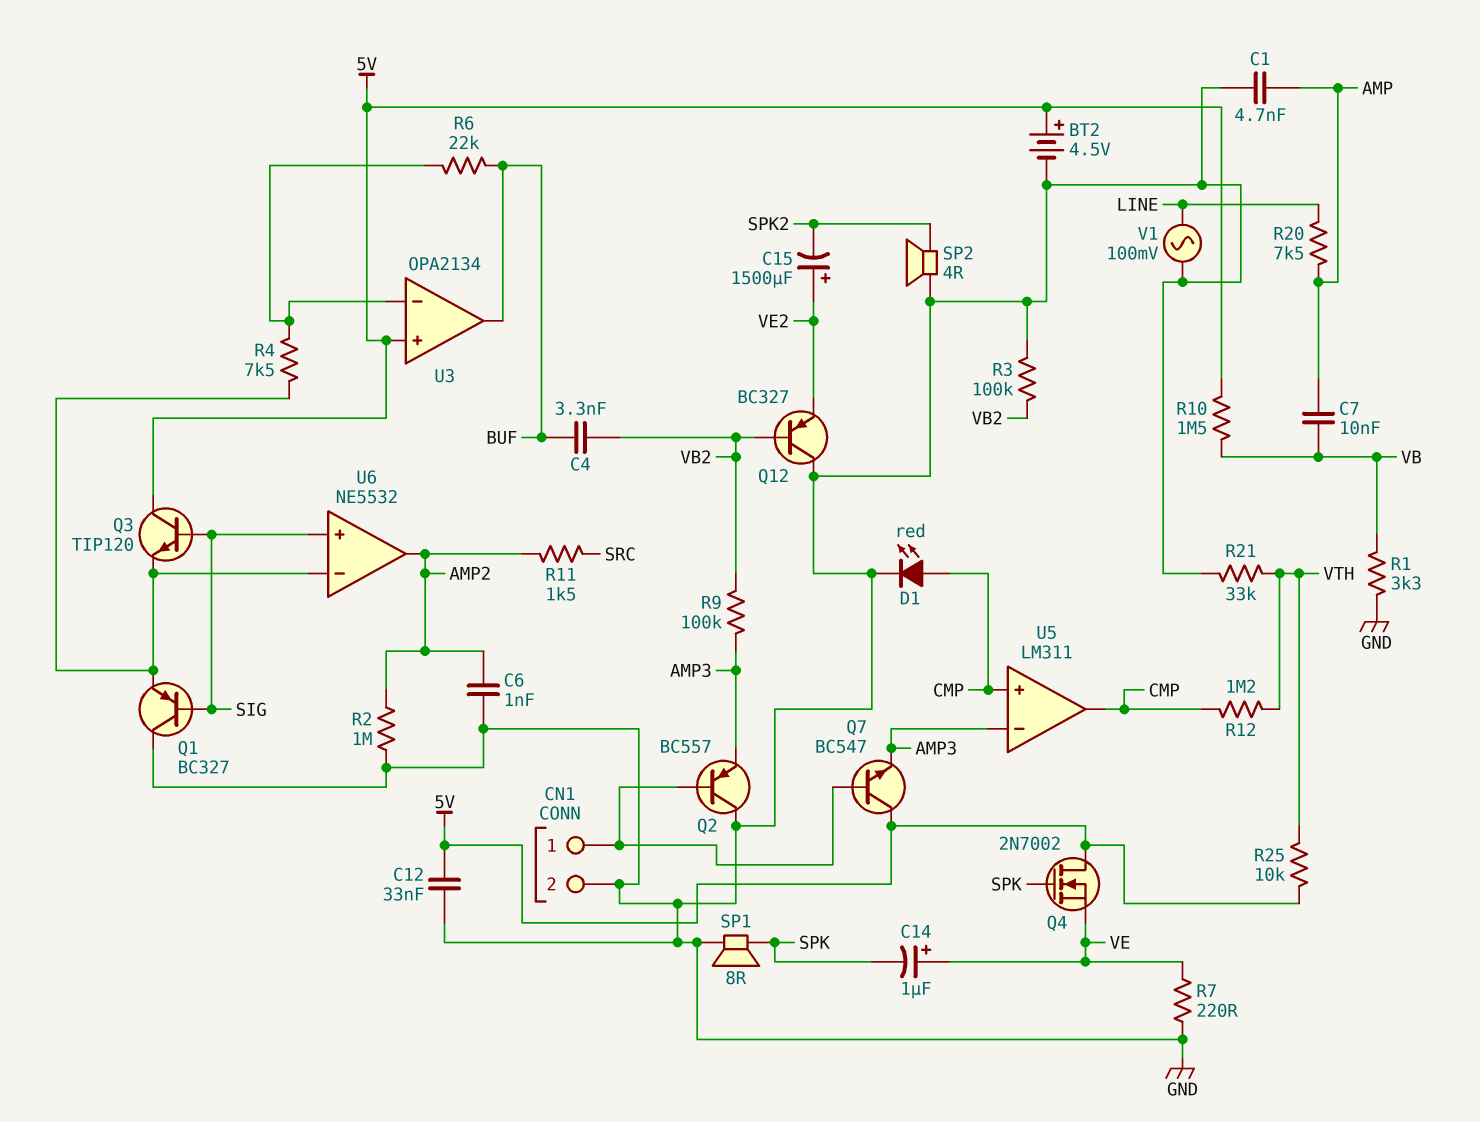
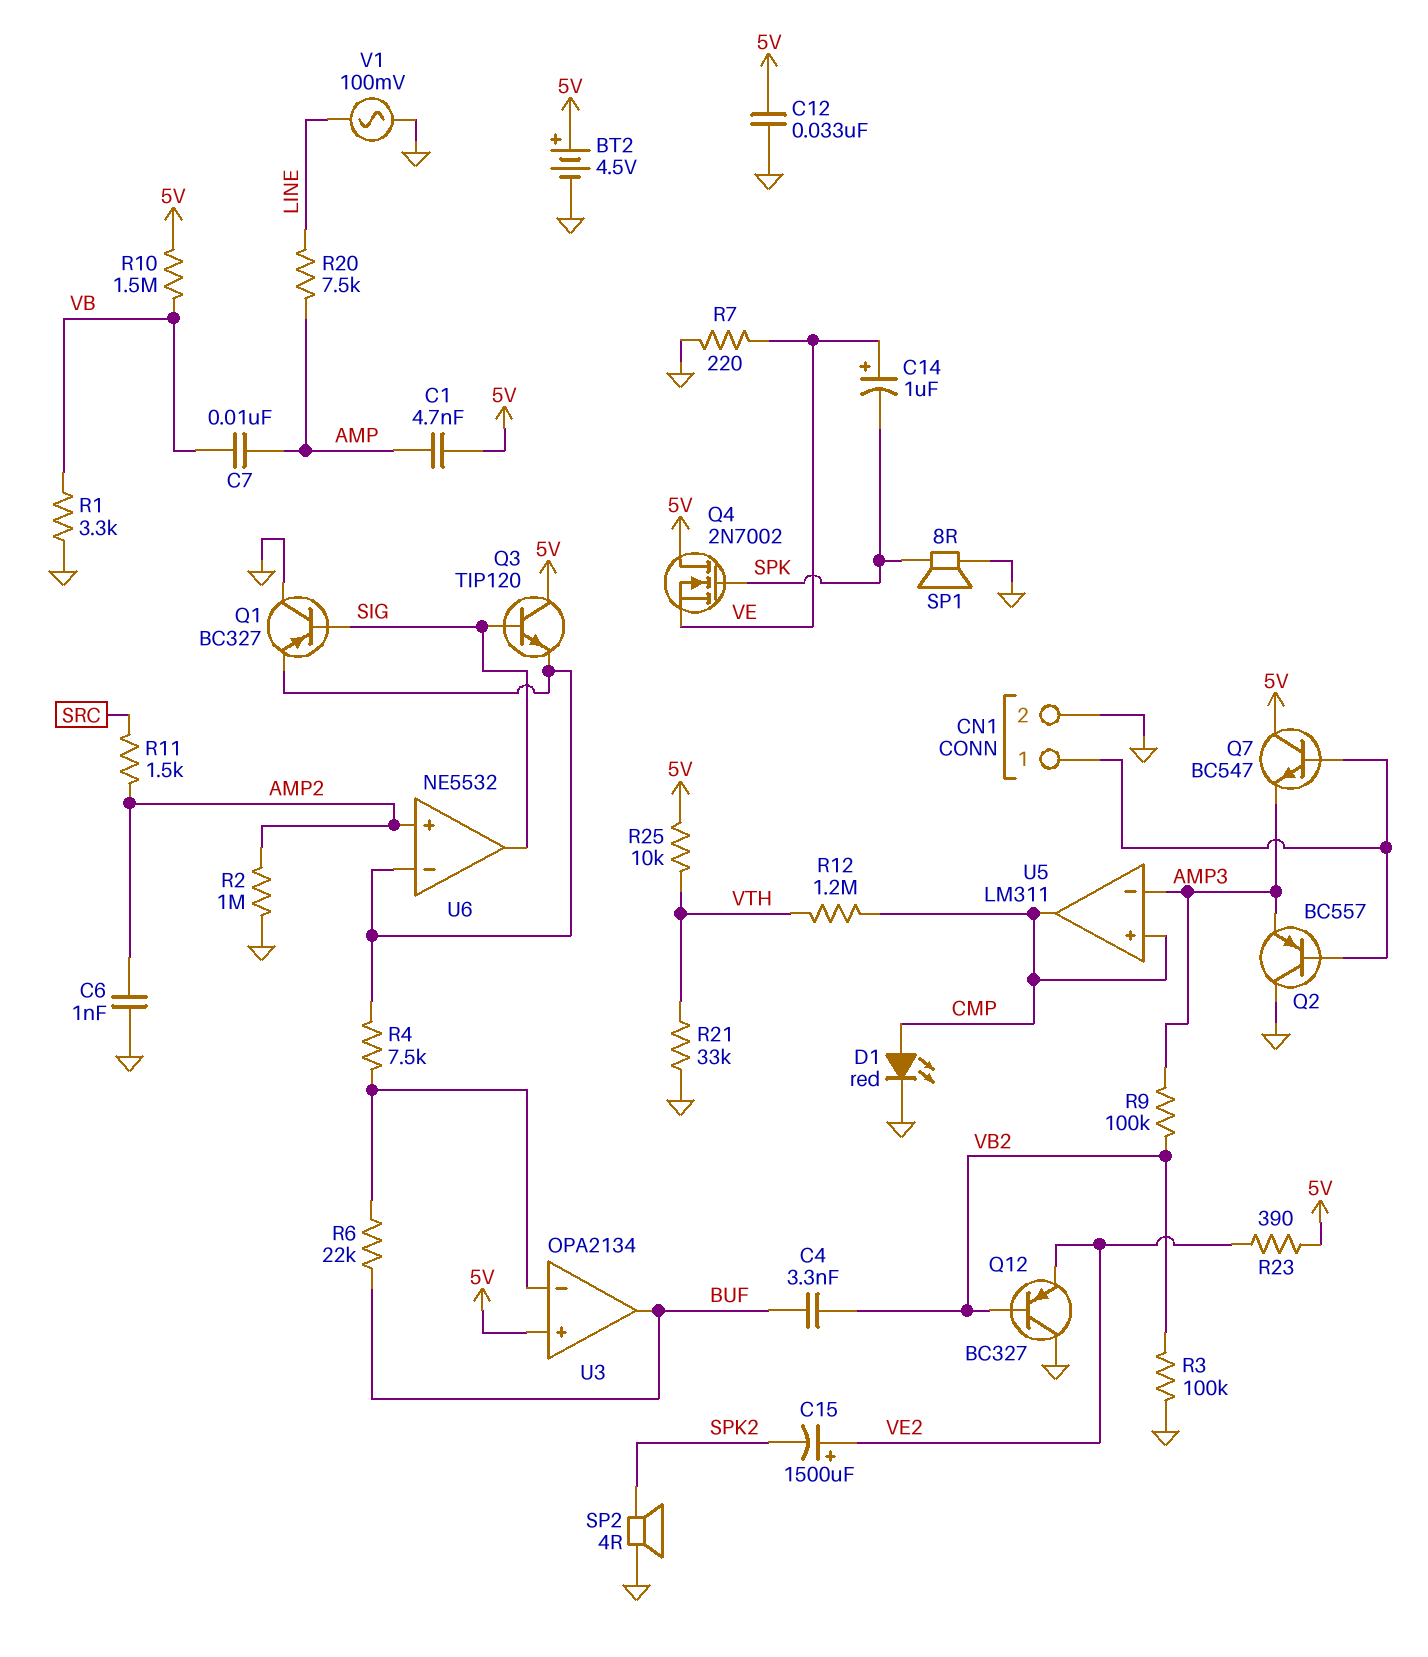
C1: 4.7nF (AMP, GND) -> 4.7nF (5V, AMP)
R23: none -> 390 (5V, VE2)
U6 pin in+: SIG -> AMP2
U6 pin out: AMP2 -> SIG

